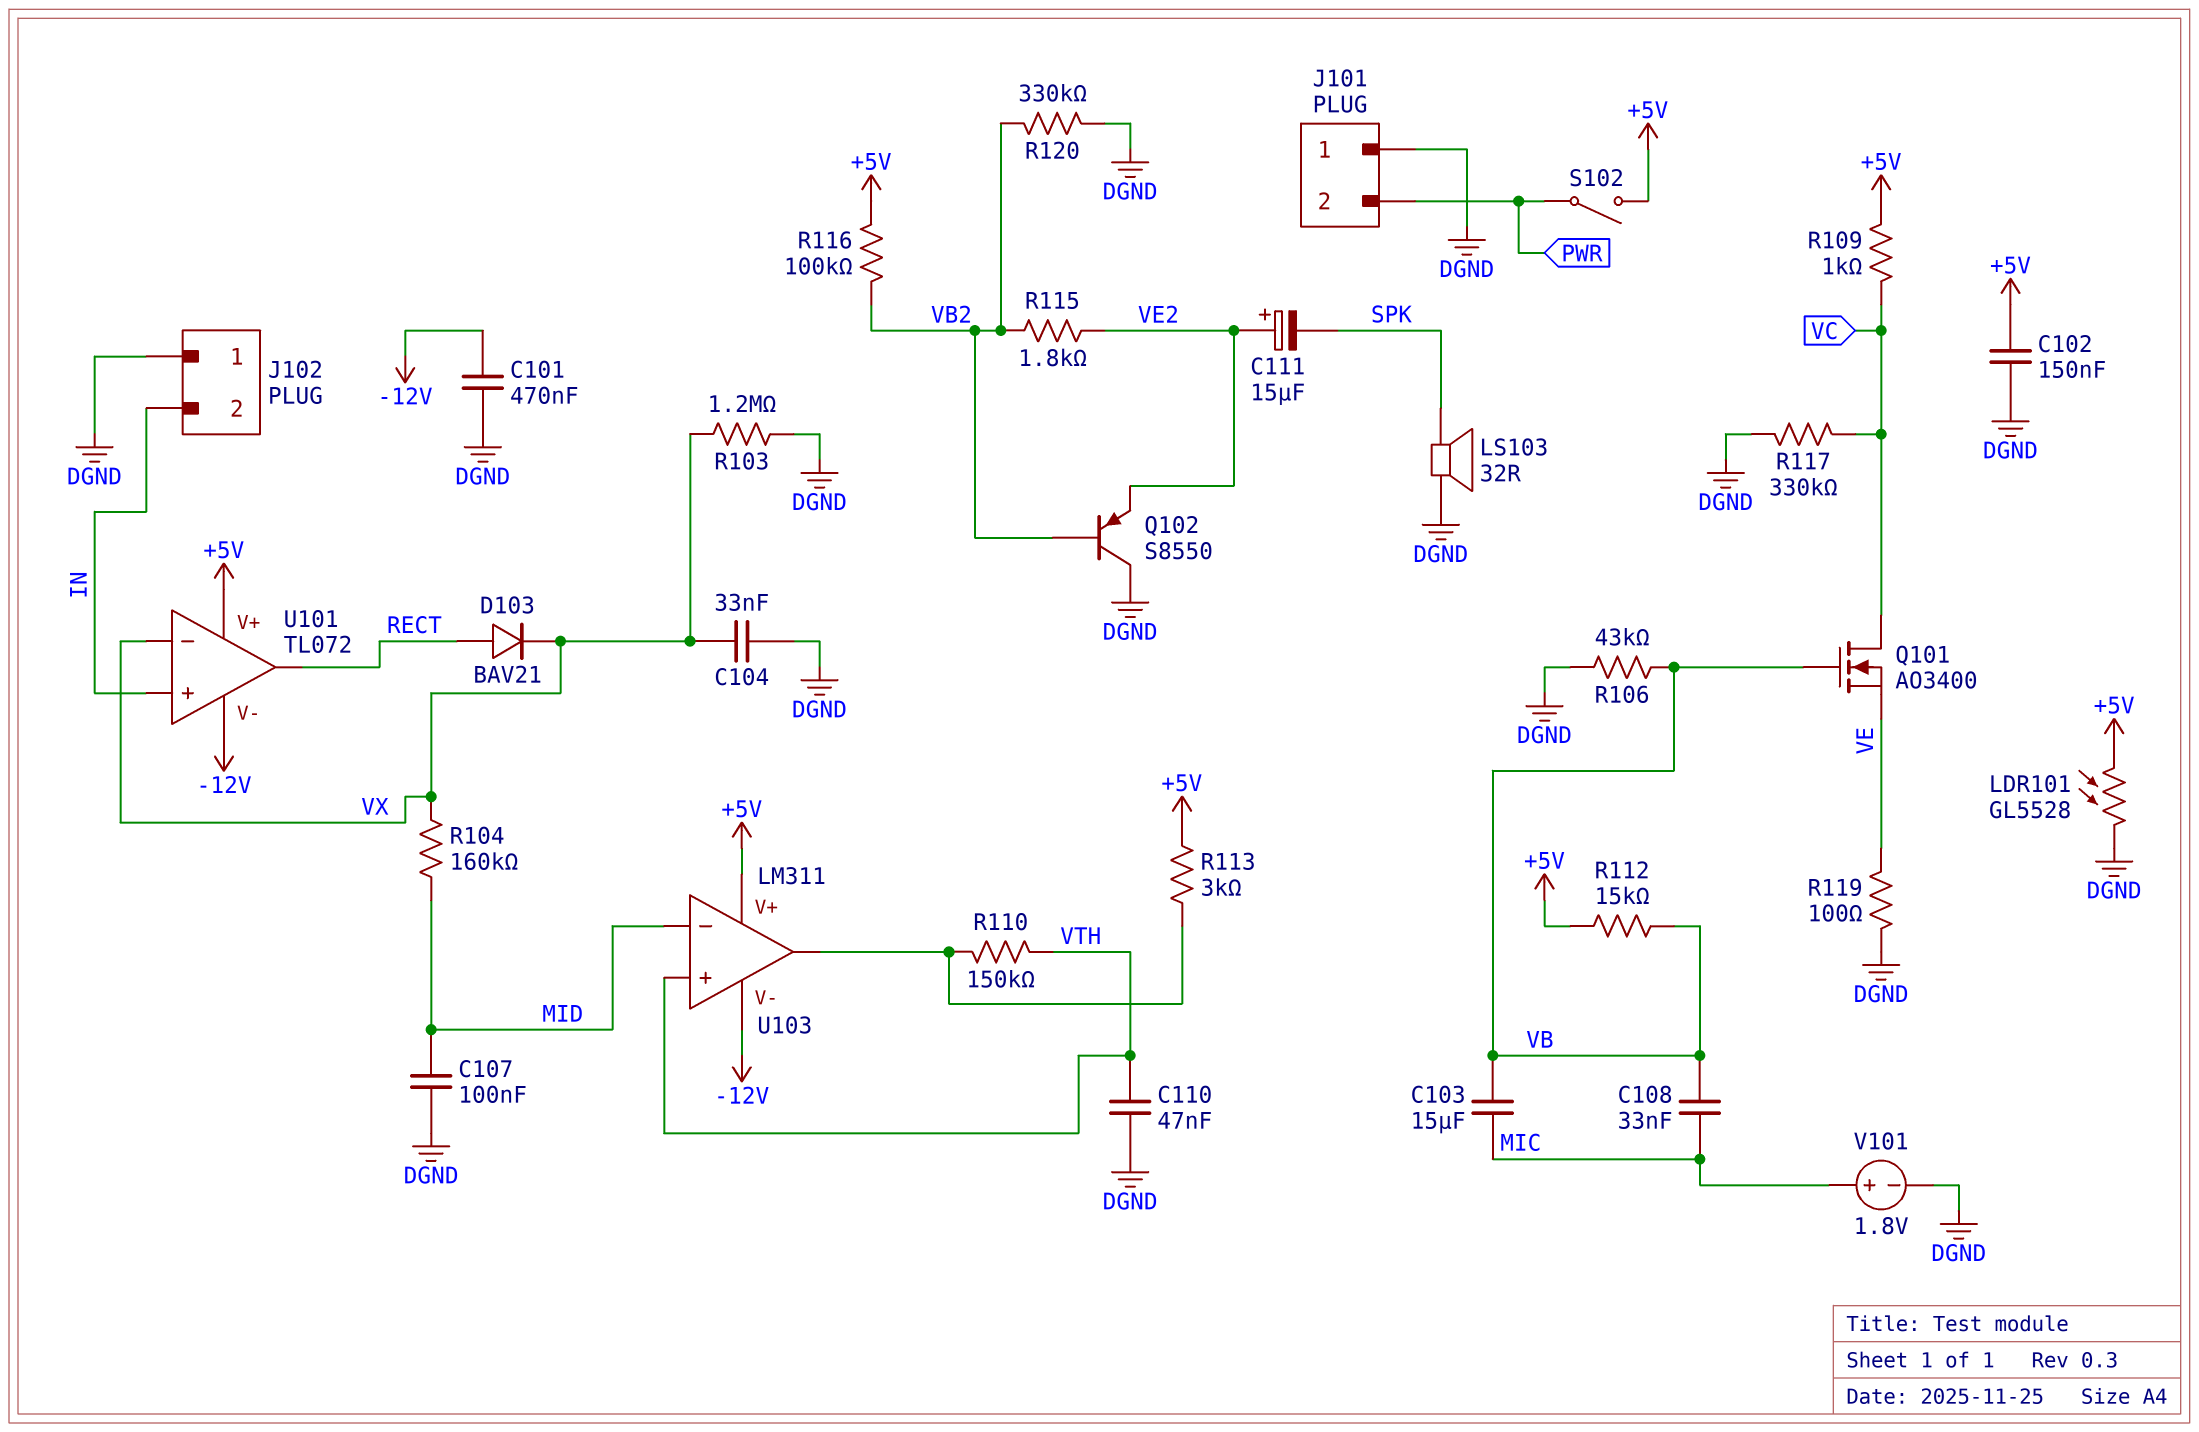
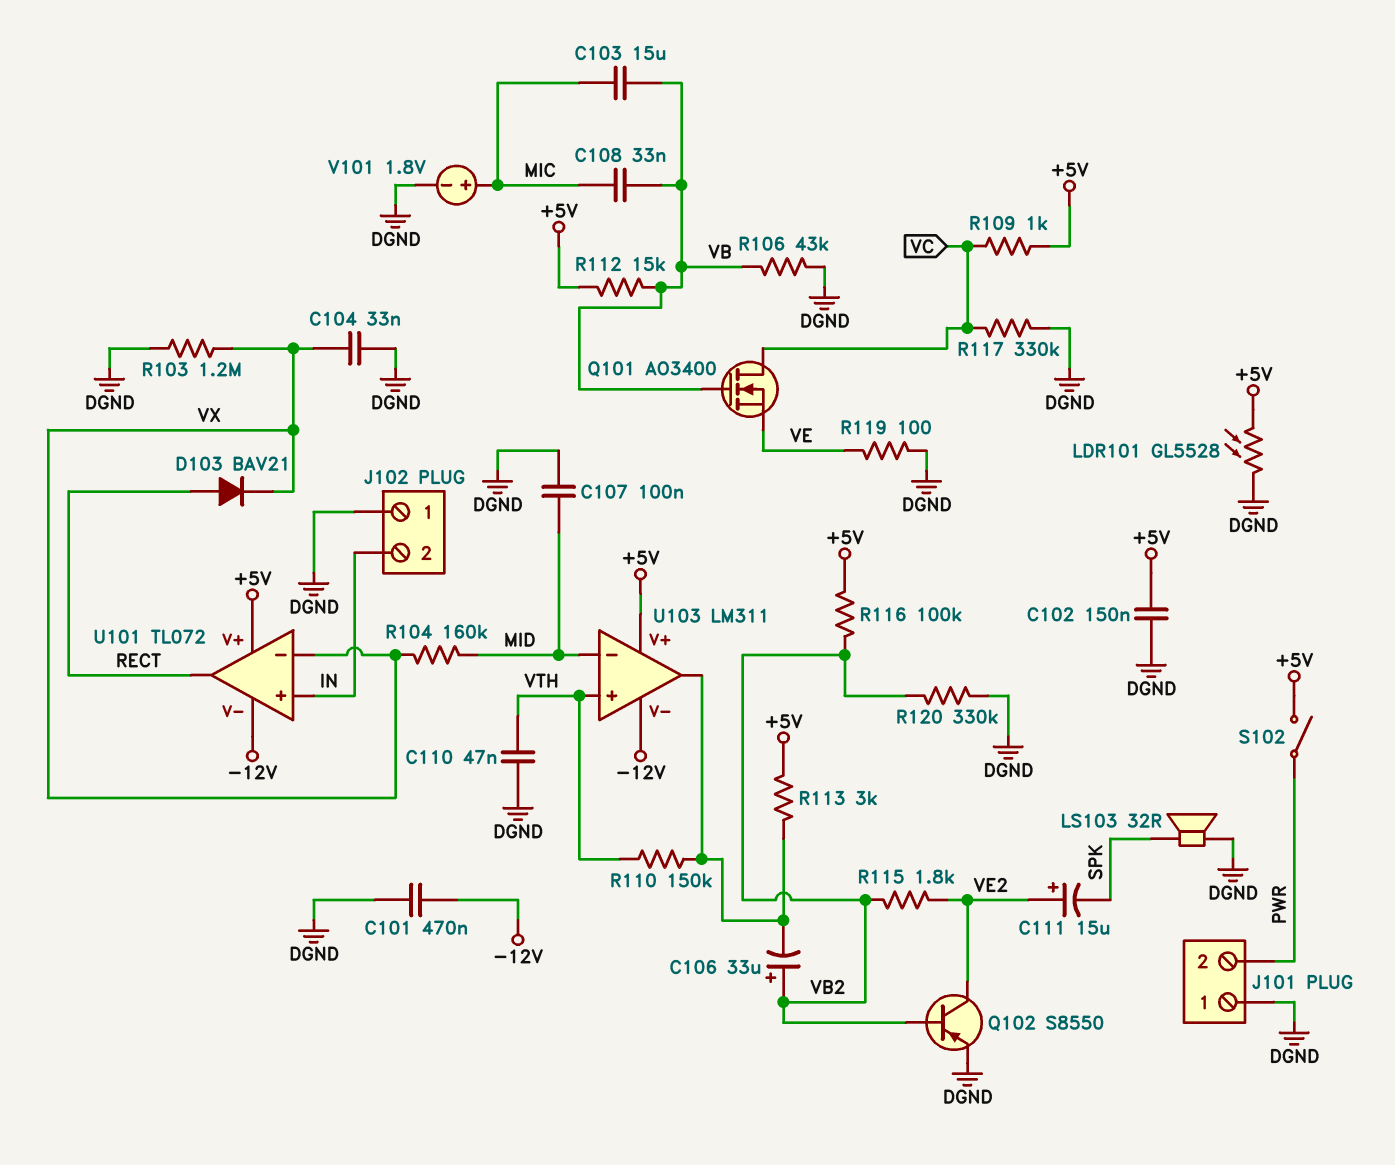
C106: none -> 33uF (plus VB2, minus U103/out)
Q102: PNP S8550 (B VB2, C DGND, E VE2) -> PNP S8550 (B VB2, C VE2, E DGND)

